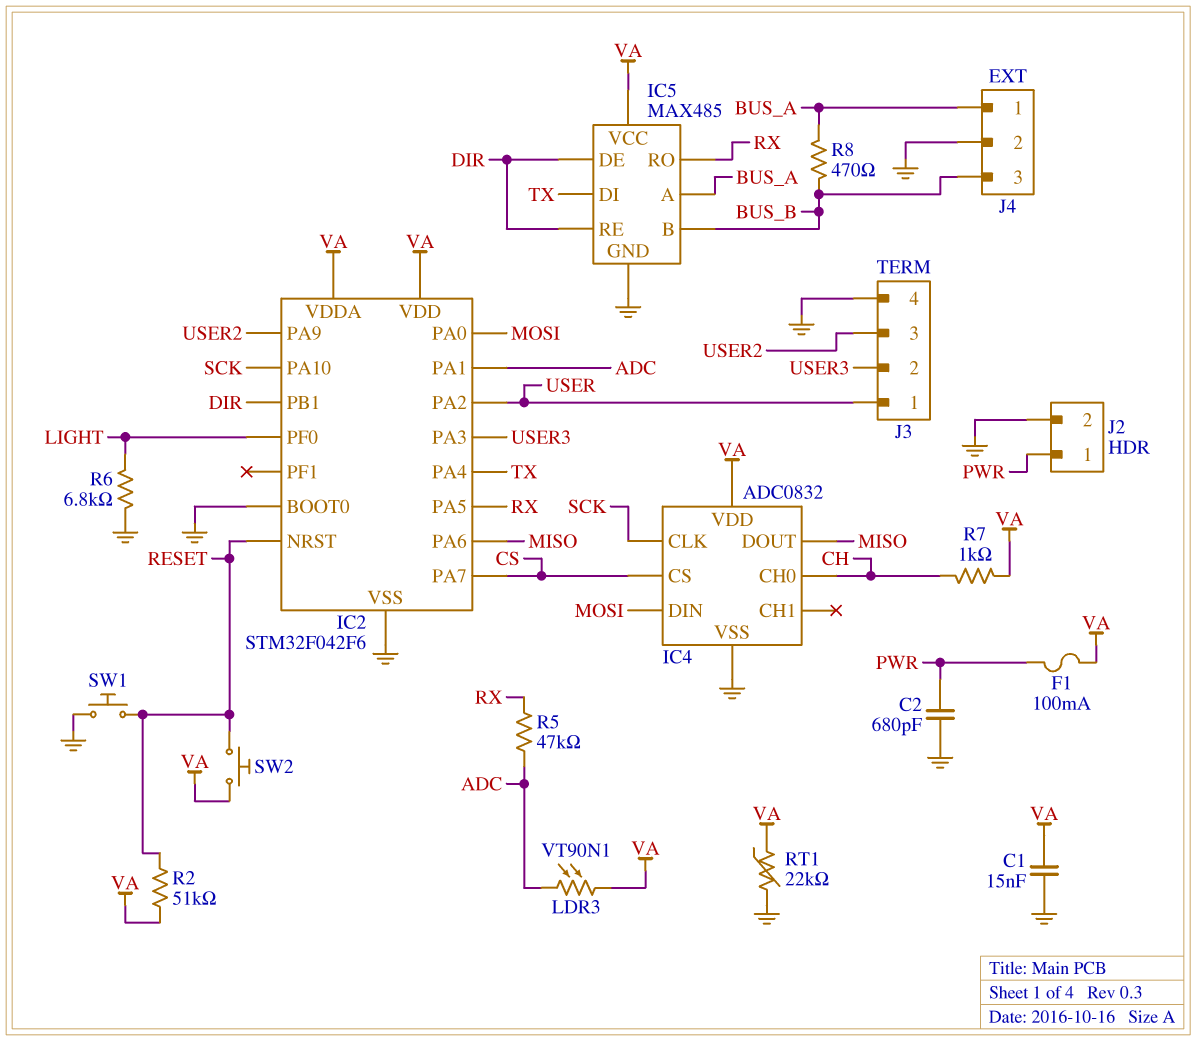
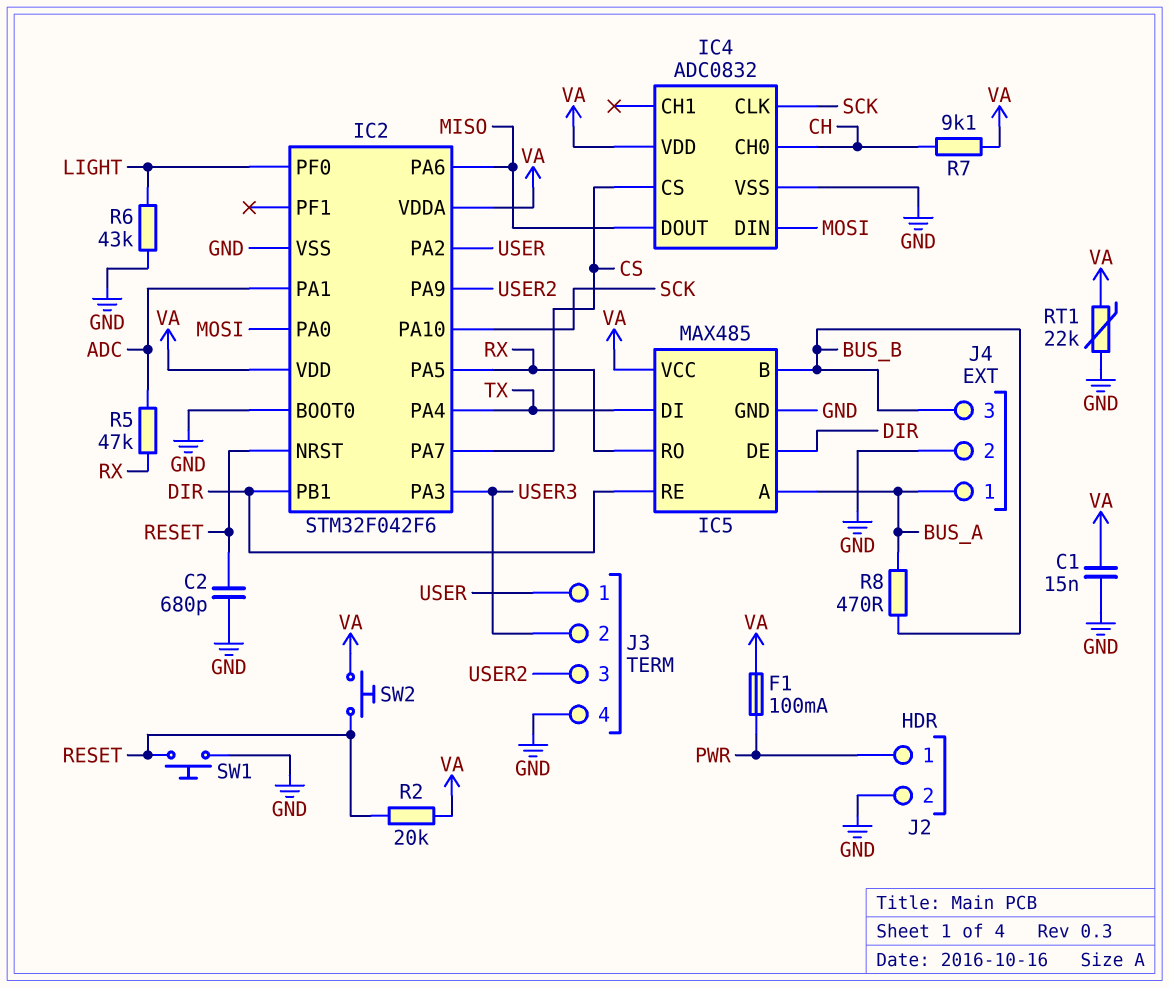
C2: 680pF (GND, PWR) -> 680pF (GND, RESET)
LDR3: VT90N1 (ADC, VA) -> none
R2: 51k (RESET, VA) -> 20k (RESET, VA)
R6: 6.8k (GND, LIGHT) -> 43k (GND, LIGHT)
R7: 1k (CH, VA) -> 9.1k (CH, VA)

